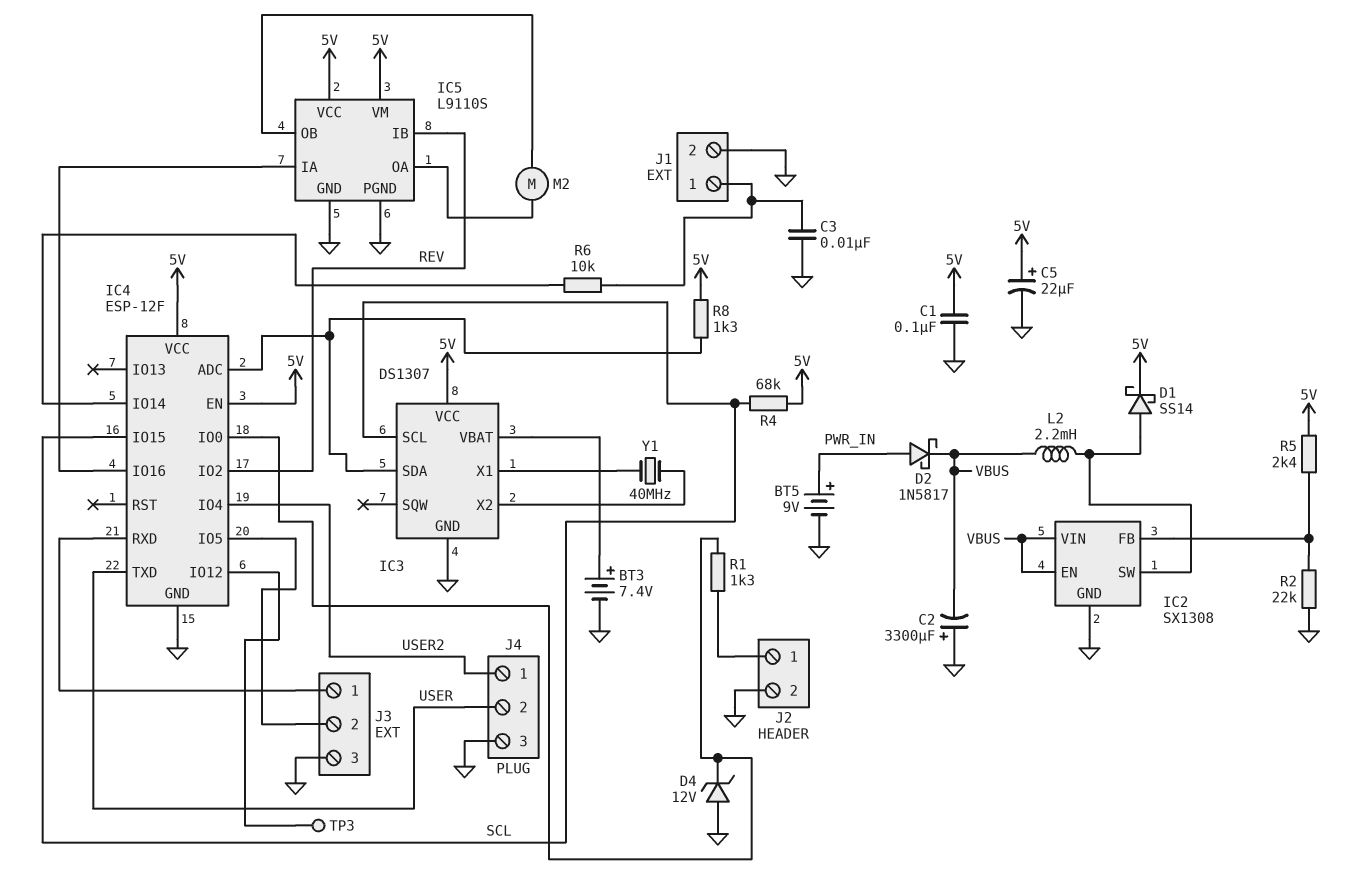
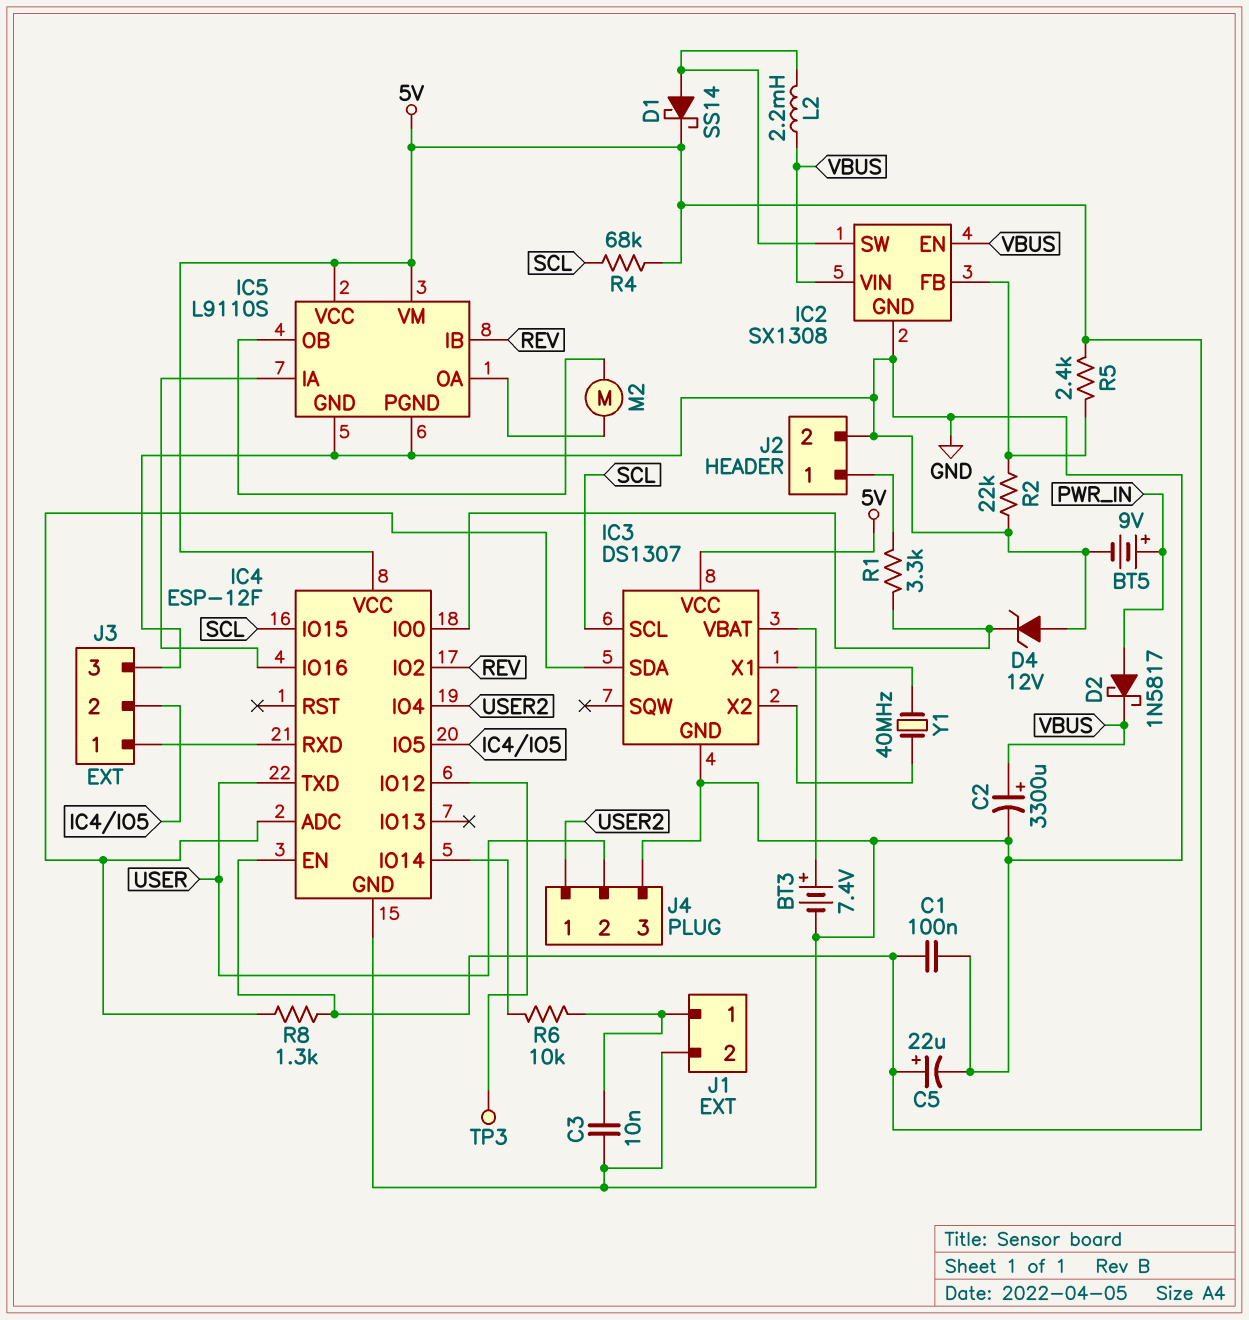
C2: 3300uF (plus GND, minus VBUS) -> 3300uF (plus VBUS, minus GND)
R1: 1.3k (IC4/IO0, J2/1) -> 3.3k (IC4/IO0, J2/1)

